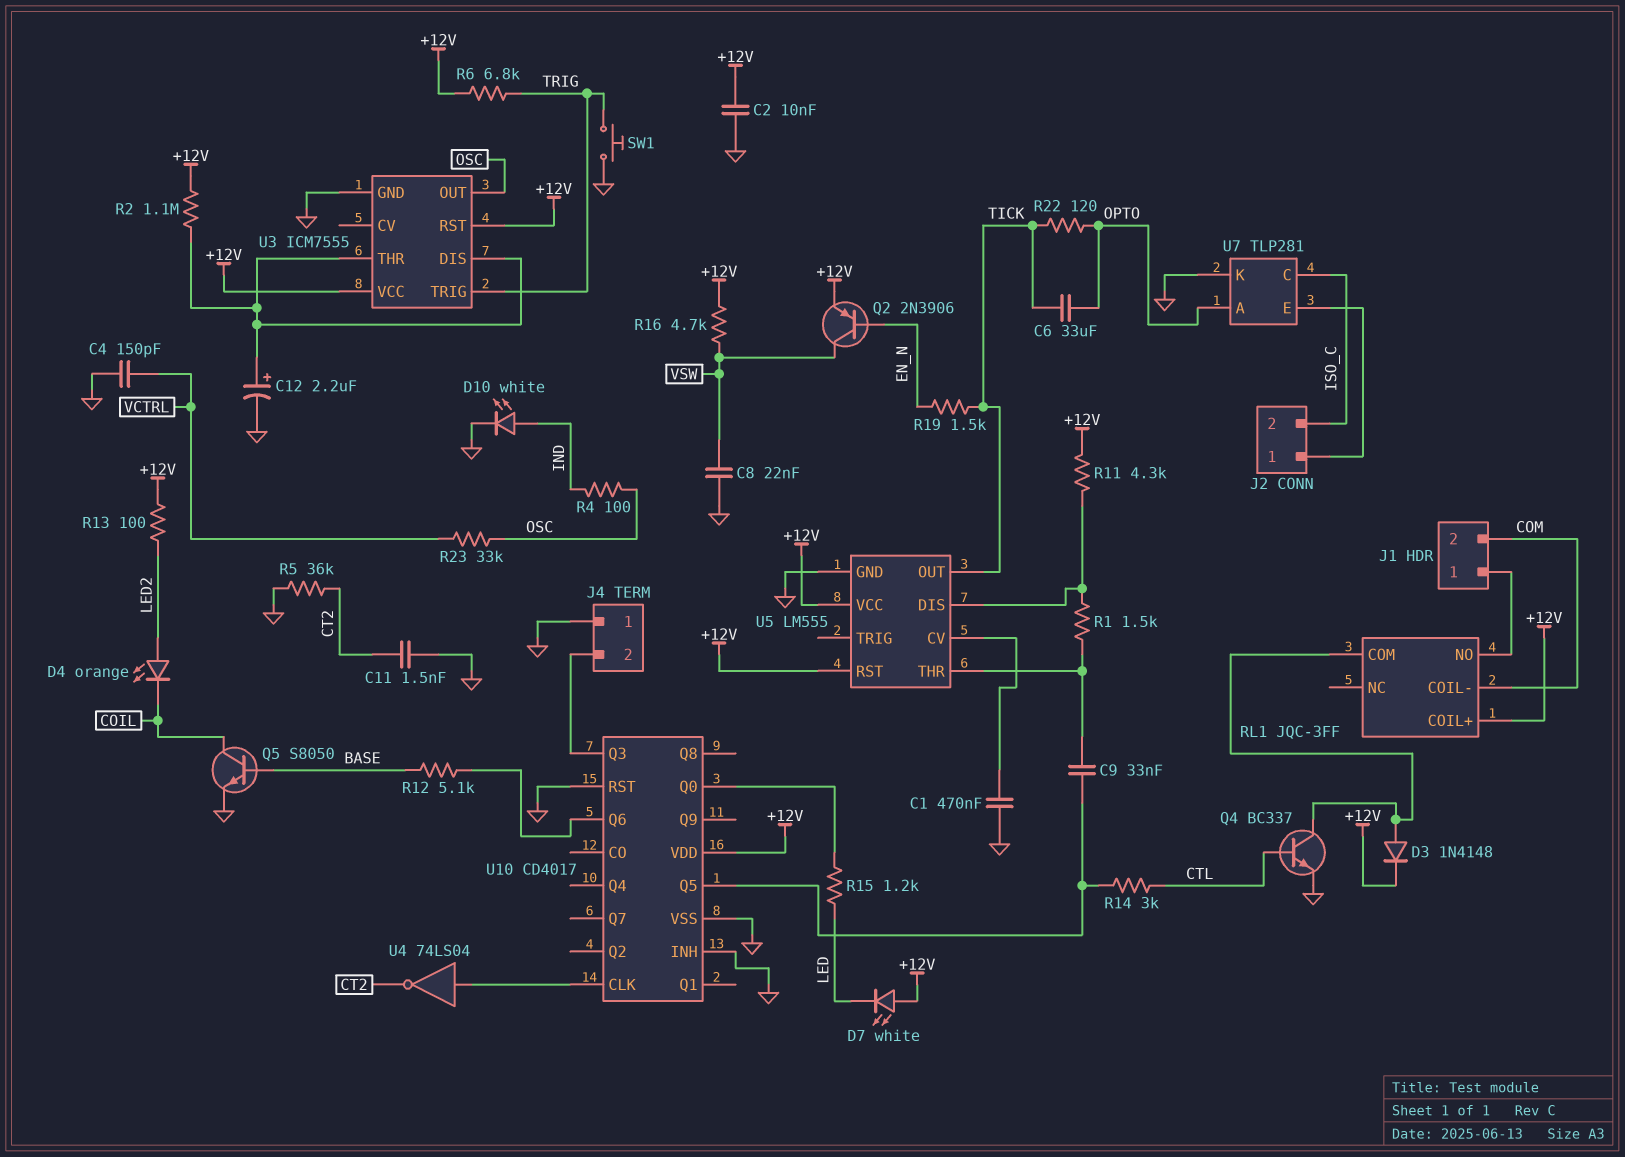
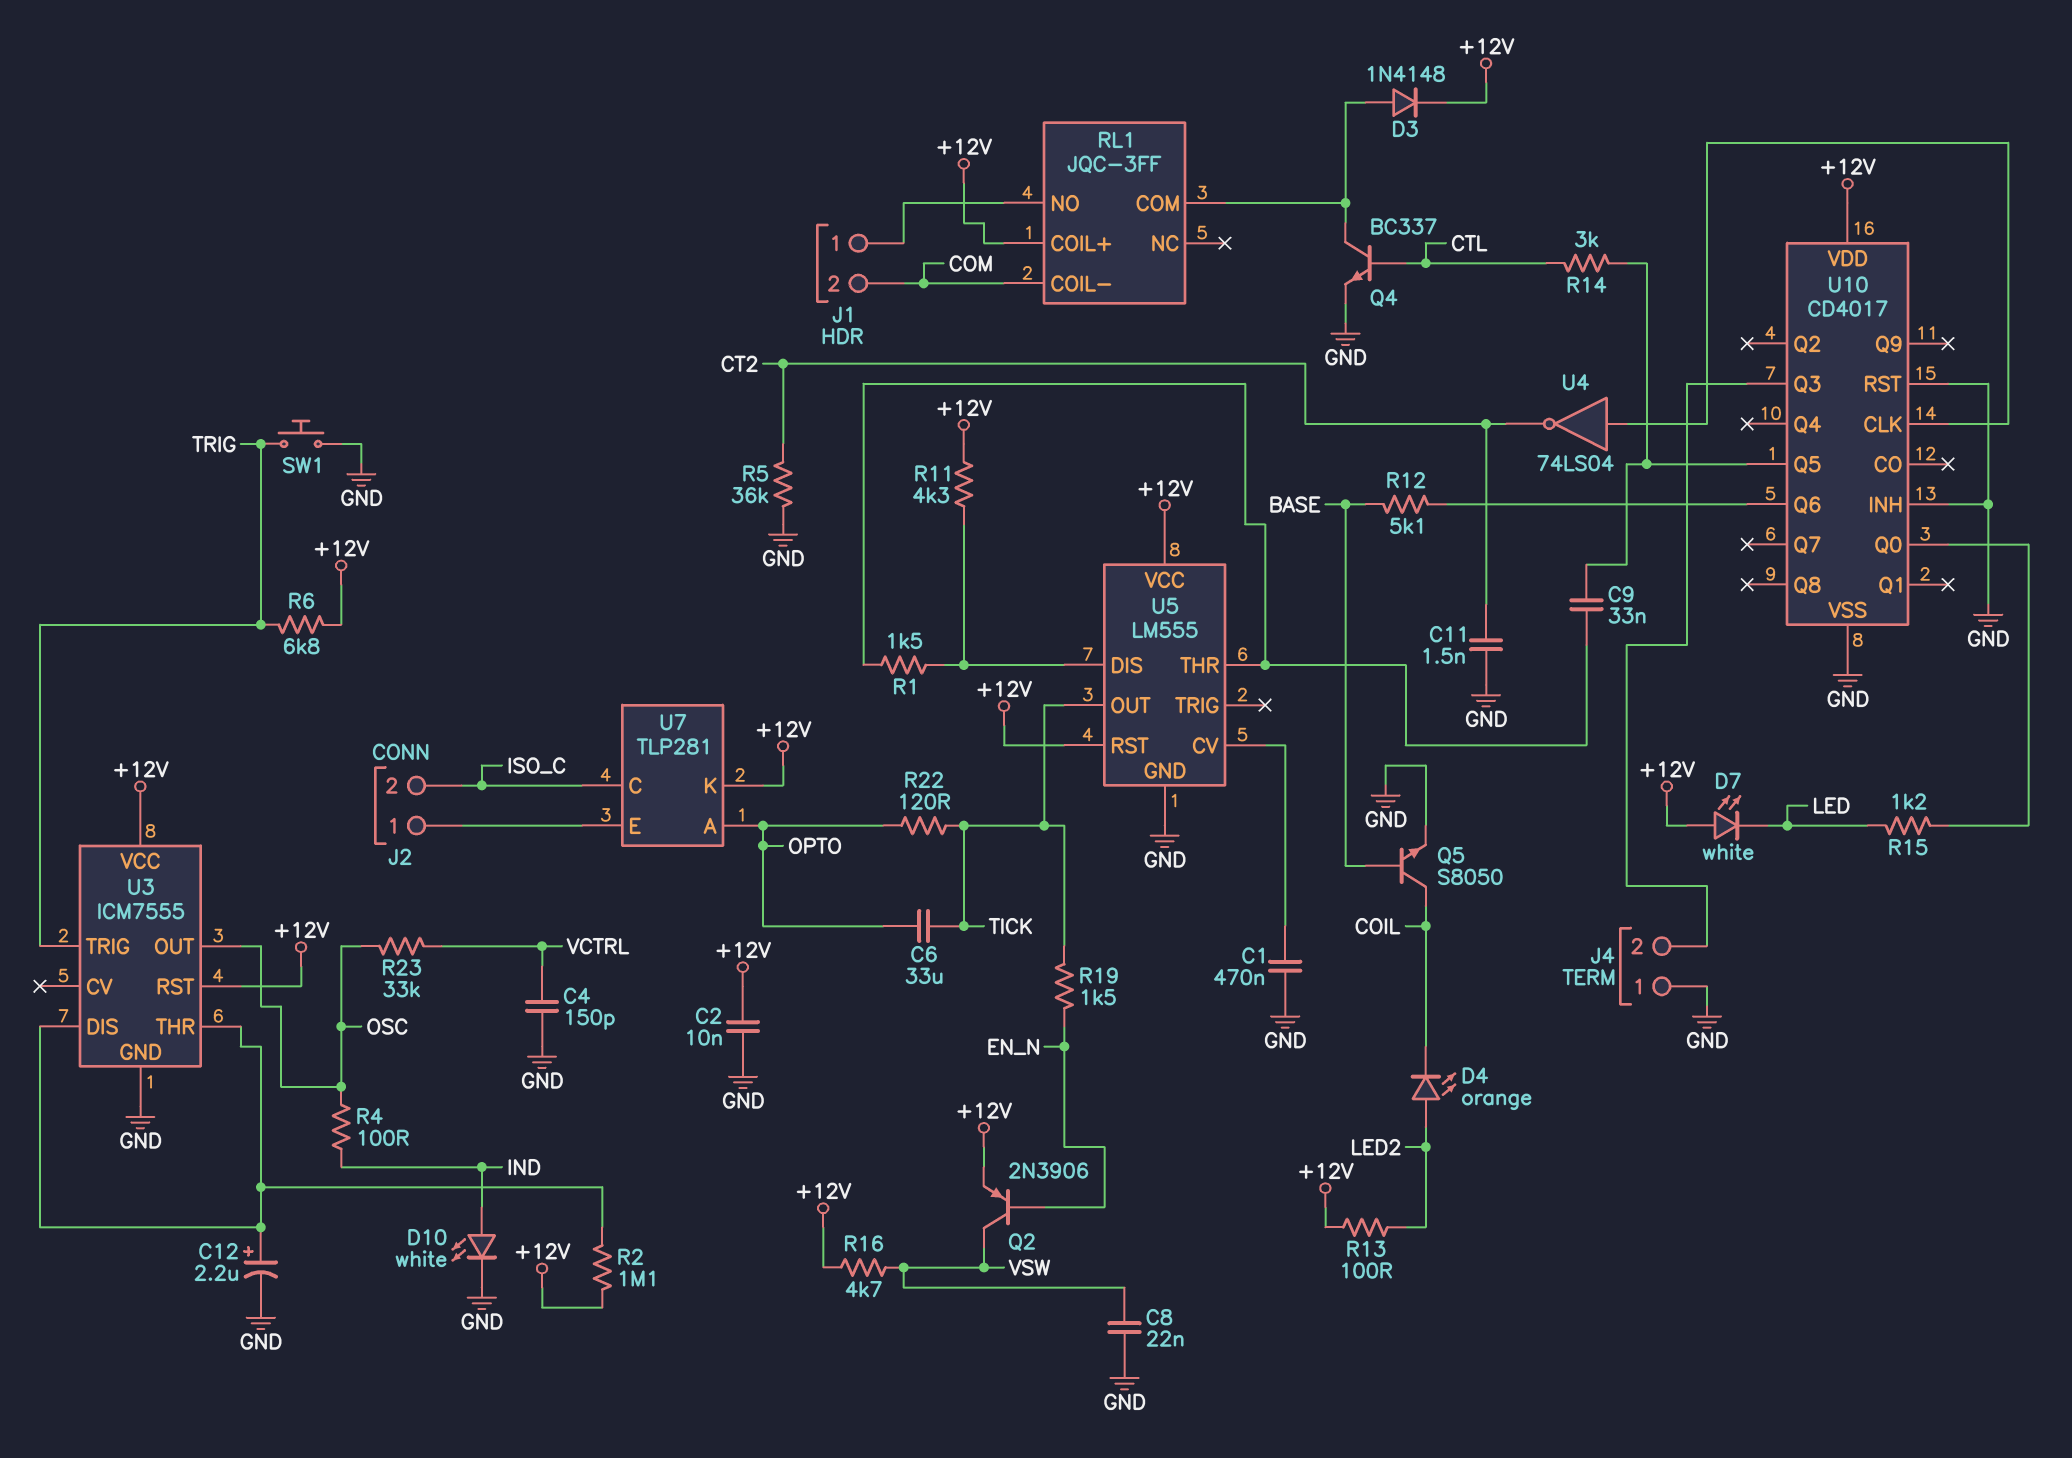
U7 pin K: GND -> +12V

